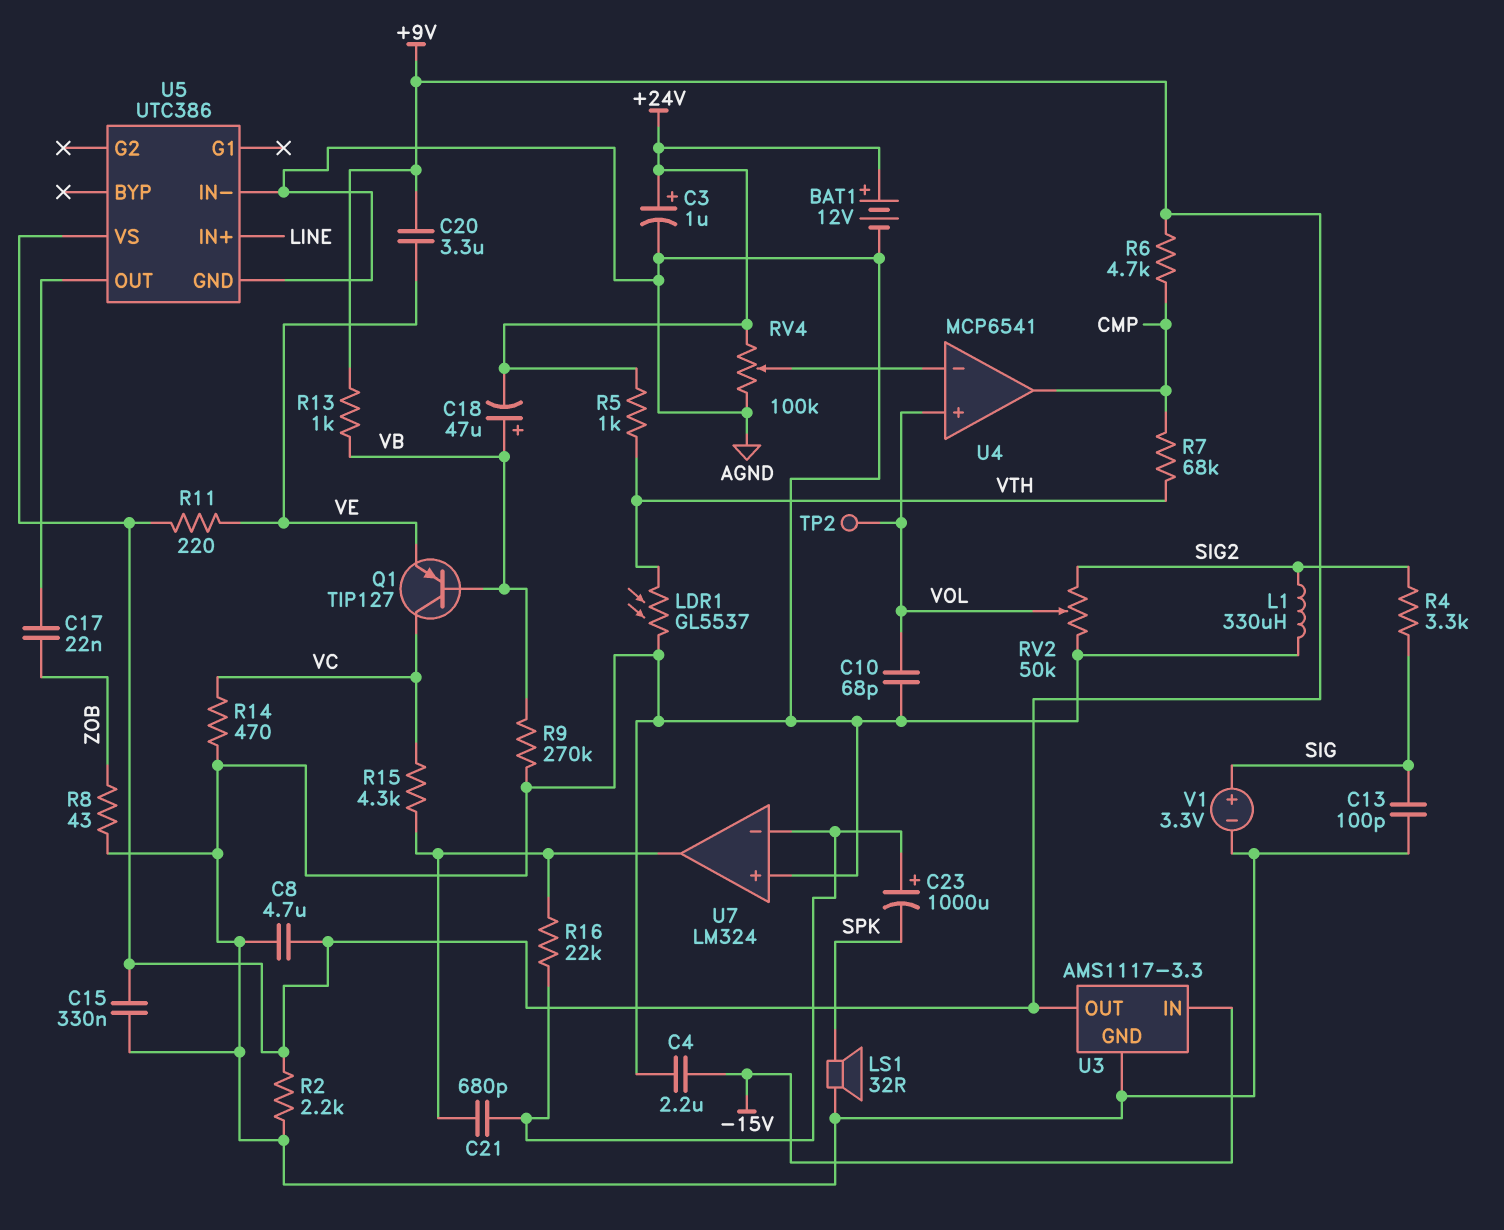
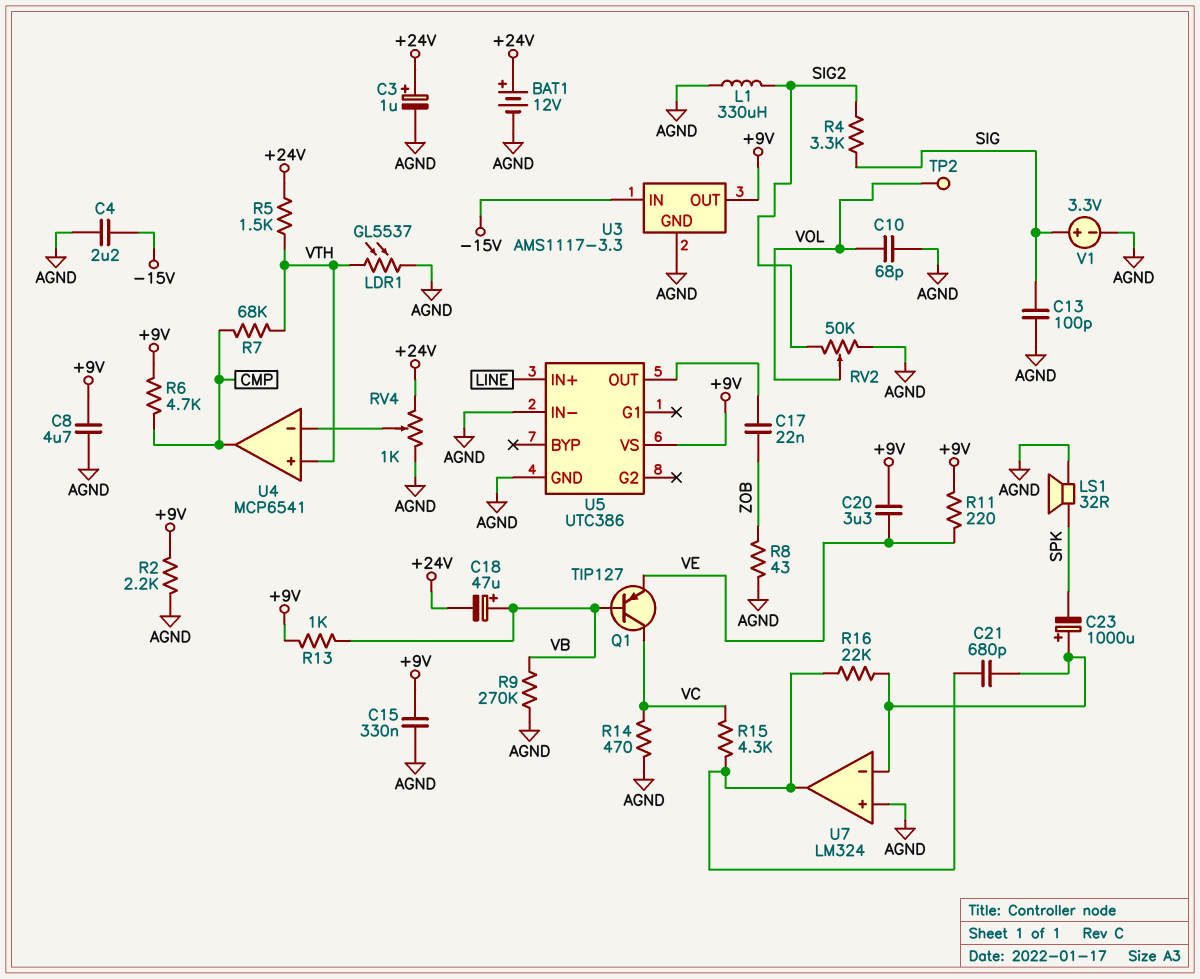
R5: 1k (+24V, VTH) -> 1.5k (+24V, VTH)
RV4: 100k (+24V, AGND, wiper U4/in-) -> 1k (+24V, AGND, wiper U4/in-)
U4 pin in+: VOL -> VTH

